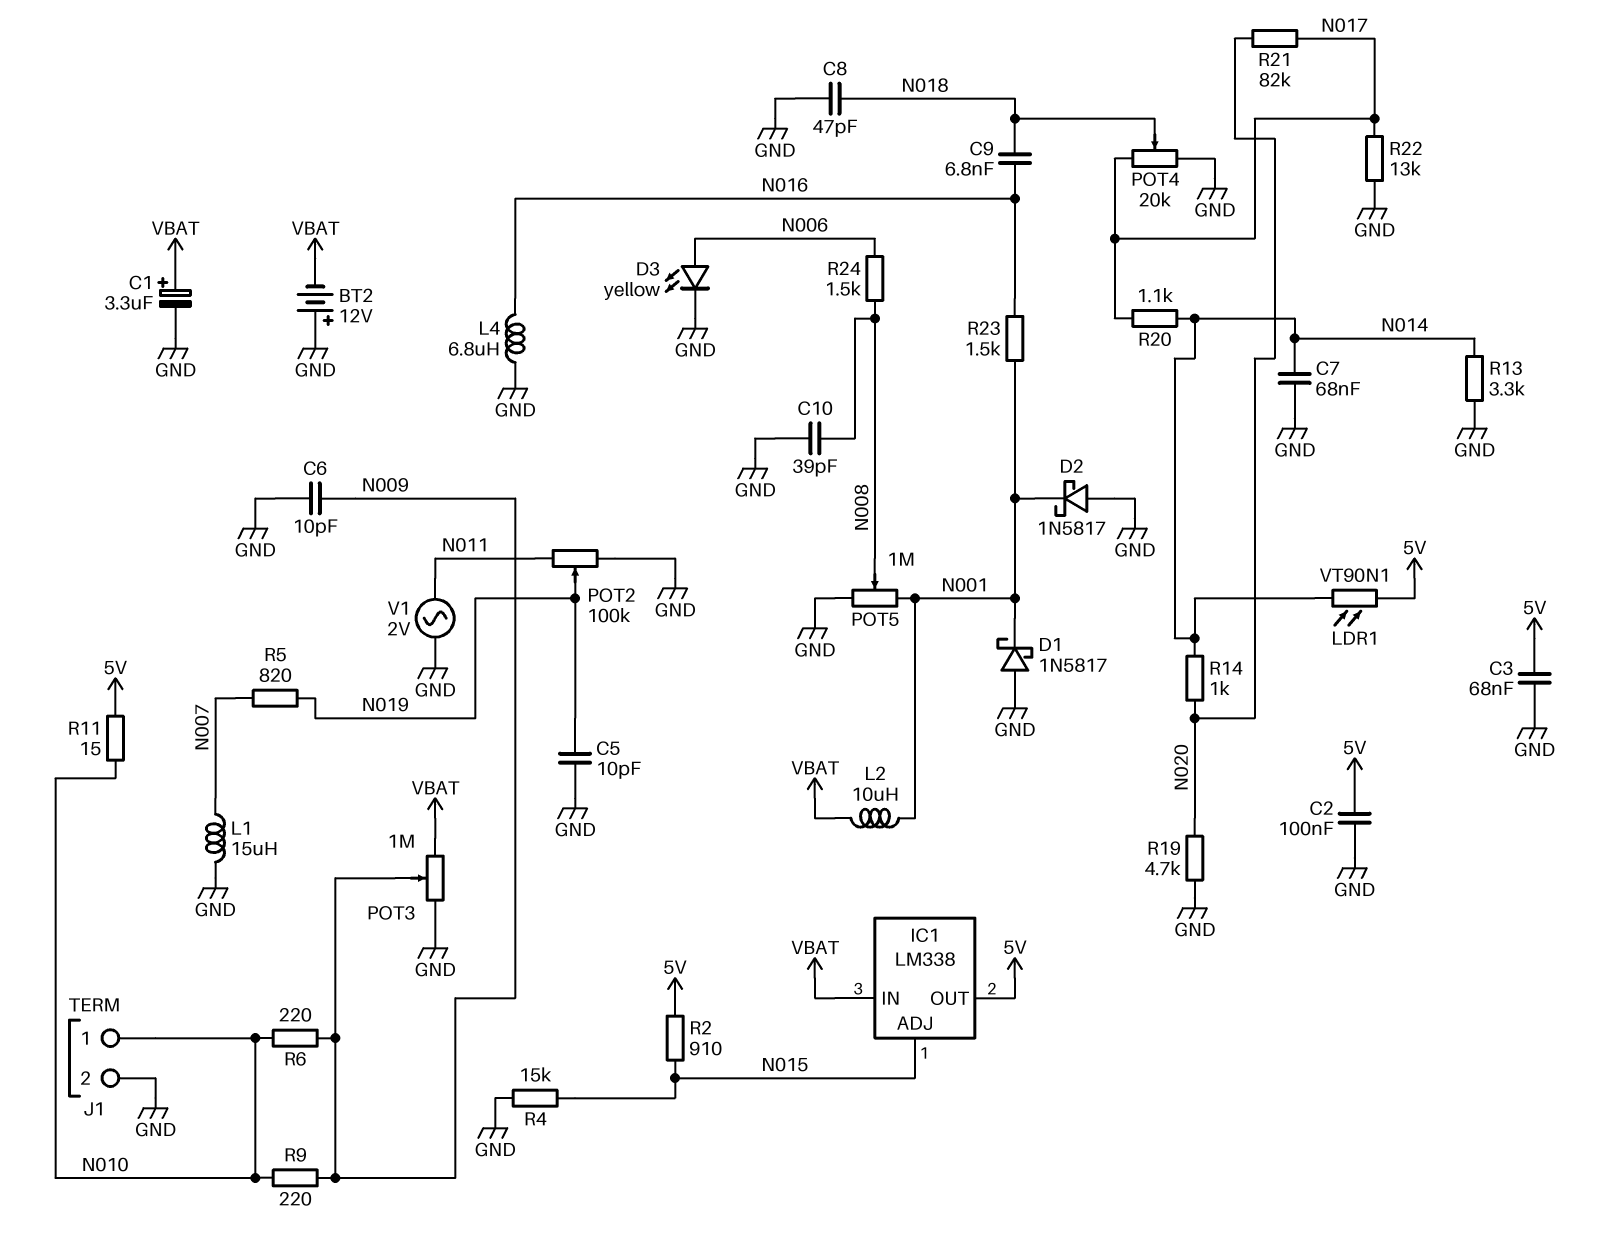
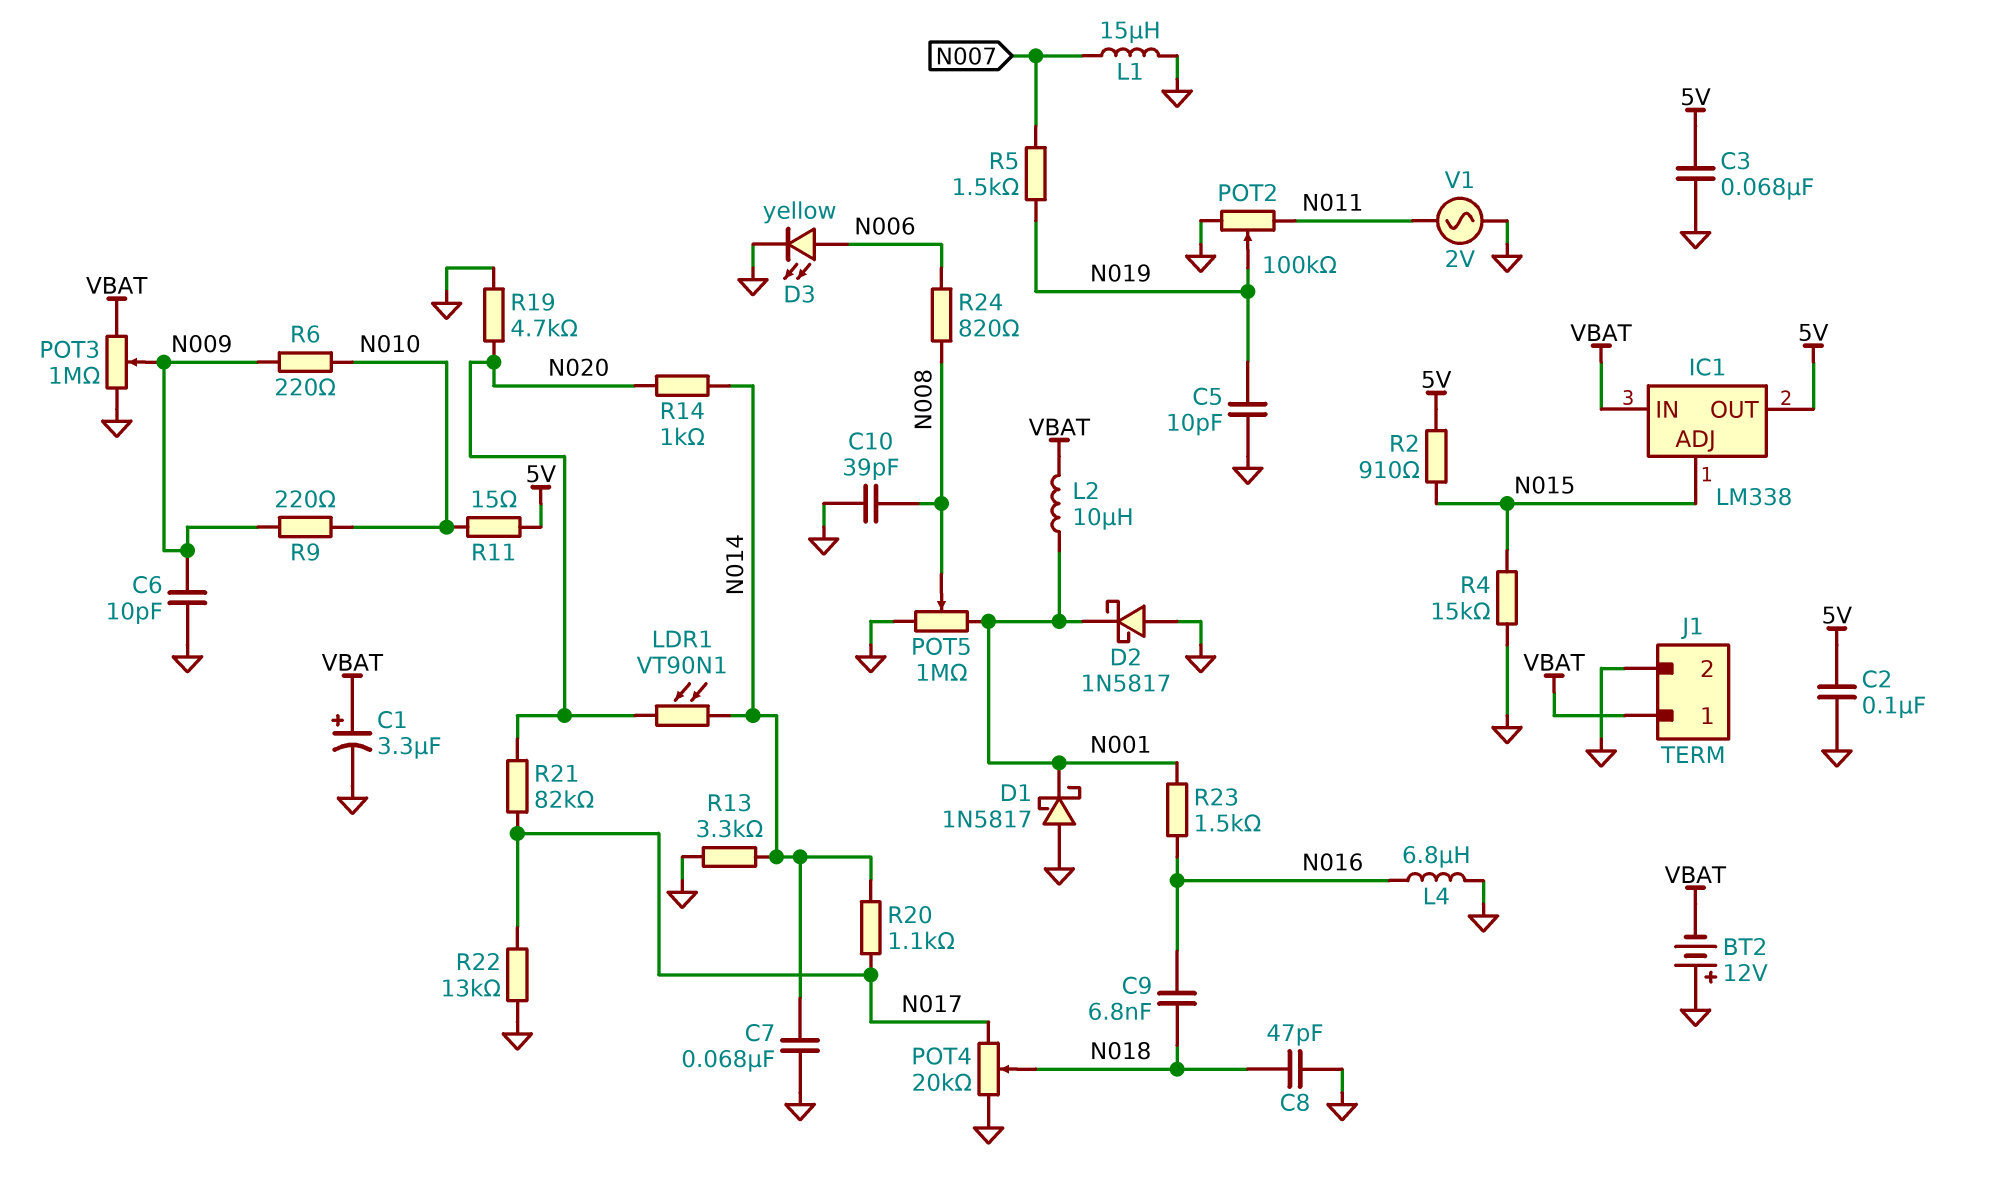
J1 pin 1: N010 -> VBAT
LDR1: VT90N1 (5V, N014) -> VT90N1 (N014, N020)
R5: 820 (N007, N019) -> 1.5k (N007, N019)
R24: 1.5k (N006, N008) -> 820 (N006, N008)

